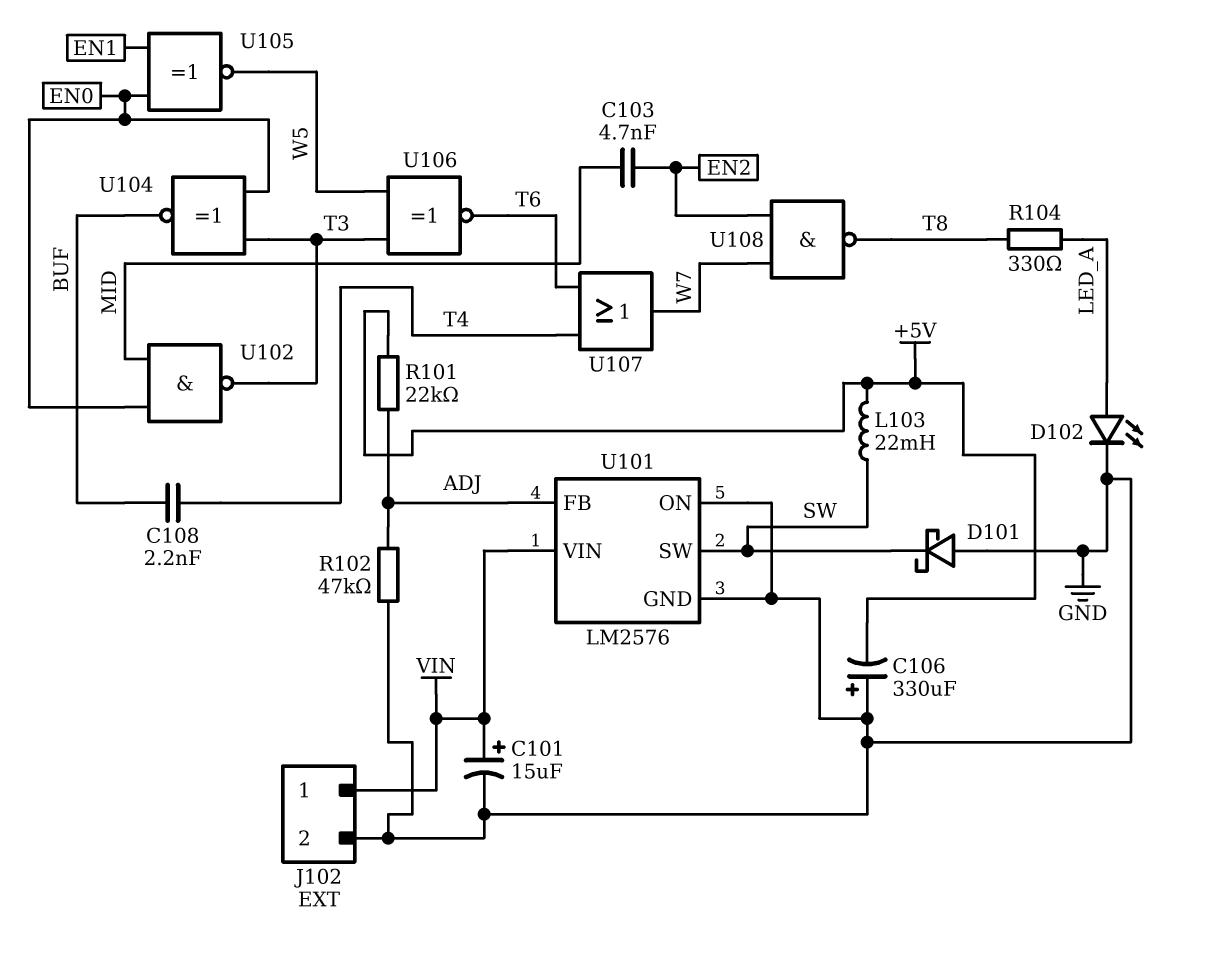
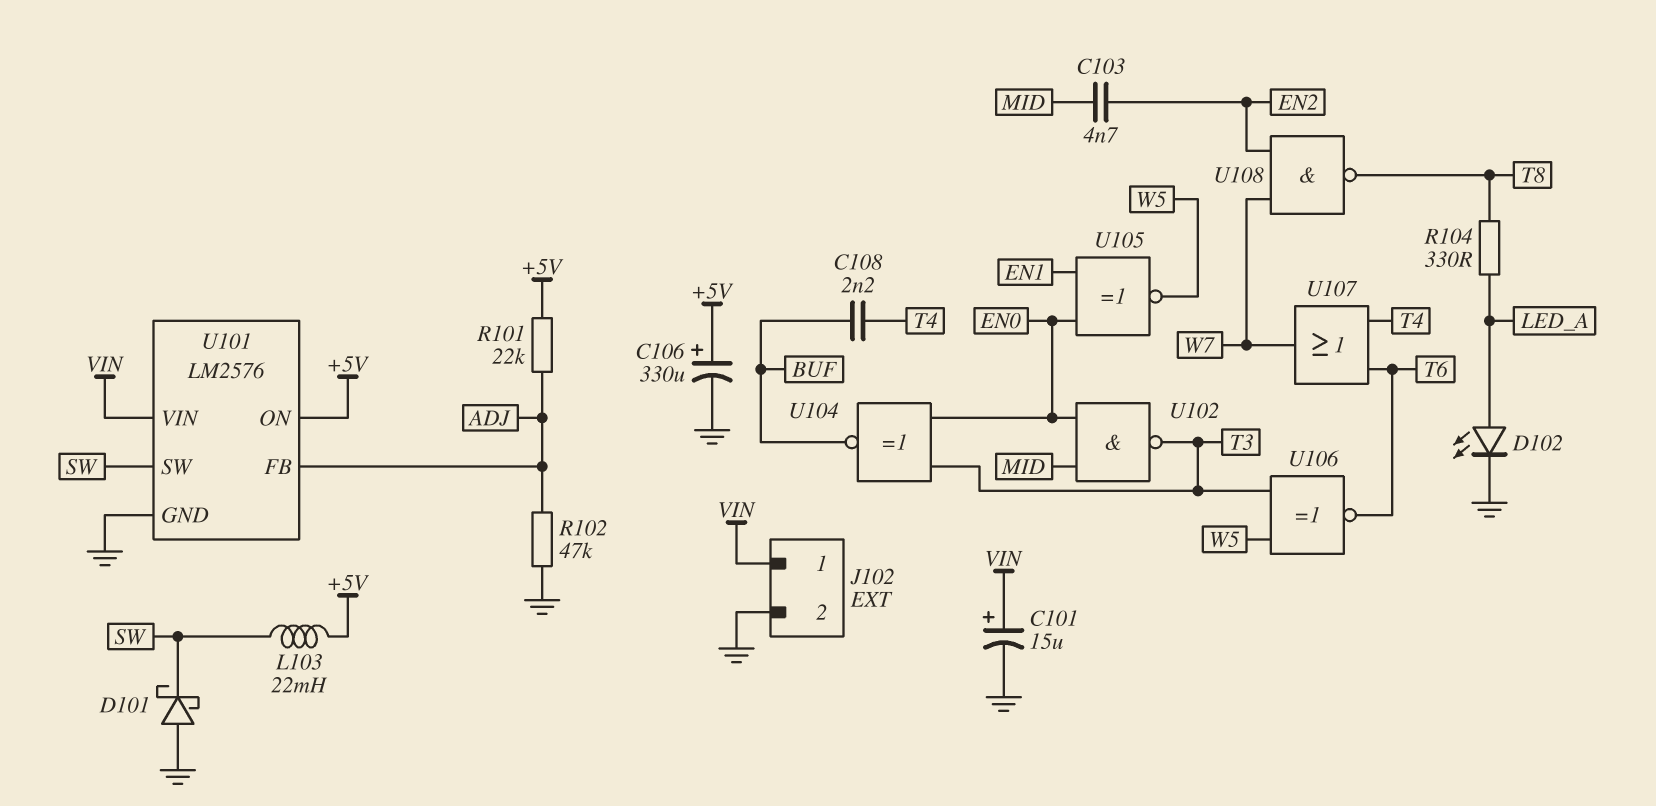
C106: 330uF (plus GND, minus +5V) -> 330uF (plus +5V, minus GND)
U101 pin ON: GND -> +5V

